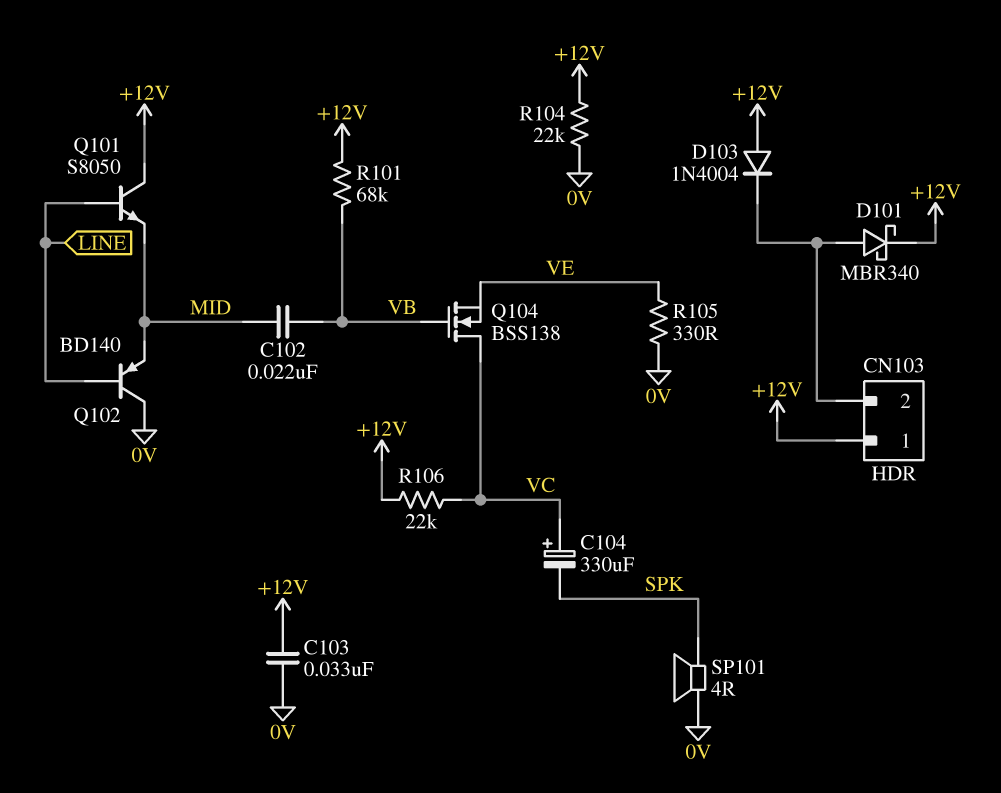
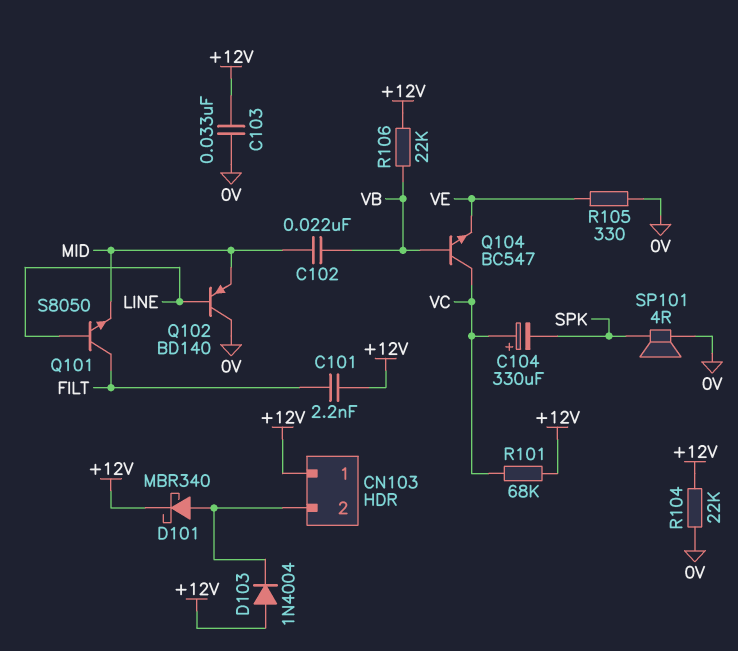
C101: none -> 2.2nF (+12V, FILT)
Q101: NPN S8050 (B LINE, C +12V, E MID) -> NPN S8050 (B LINE, C FILT, E MID)
Q104: NMOS BSS138 (G VB, D VC, S VE) -> NPN BC547 (B VB, C VC, E VE)
R101: 68k (+12V, VB) -> 68k (+12V, VC)
R106: 22k (+12V, VC) -> 22k (+12V, VB)

